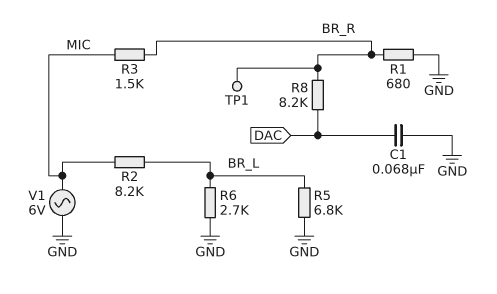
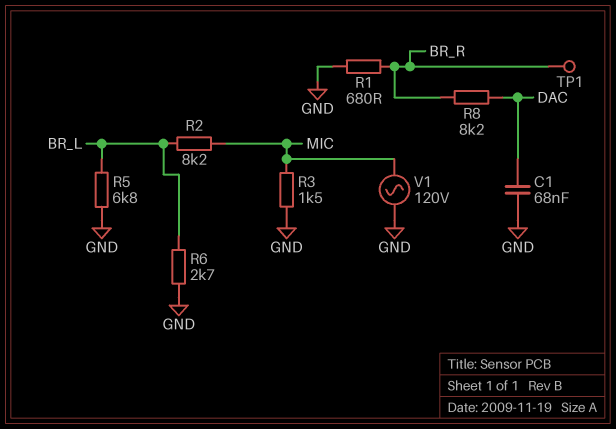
R3: 1.5k (BR_R, MIC) -> 1.5k (GND, MIC)
V1: AC 6V (GND, MIC) -> AC 120V (GND, MIC)

